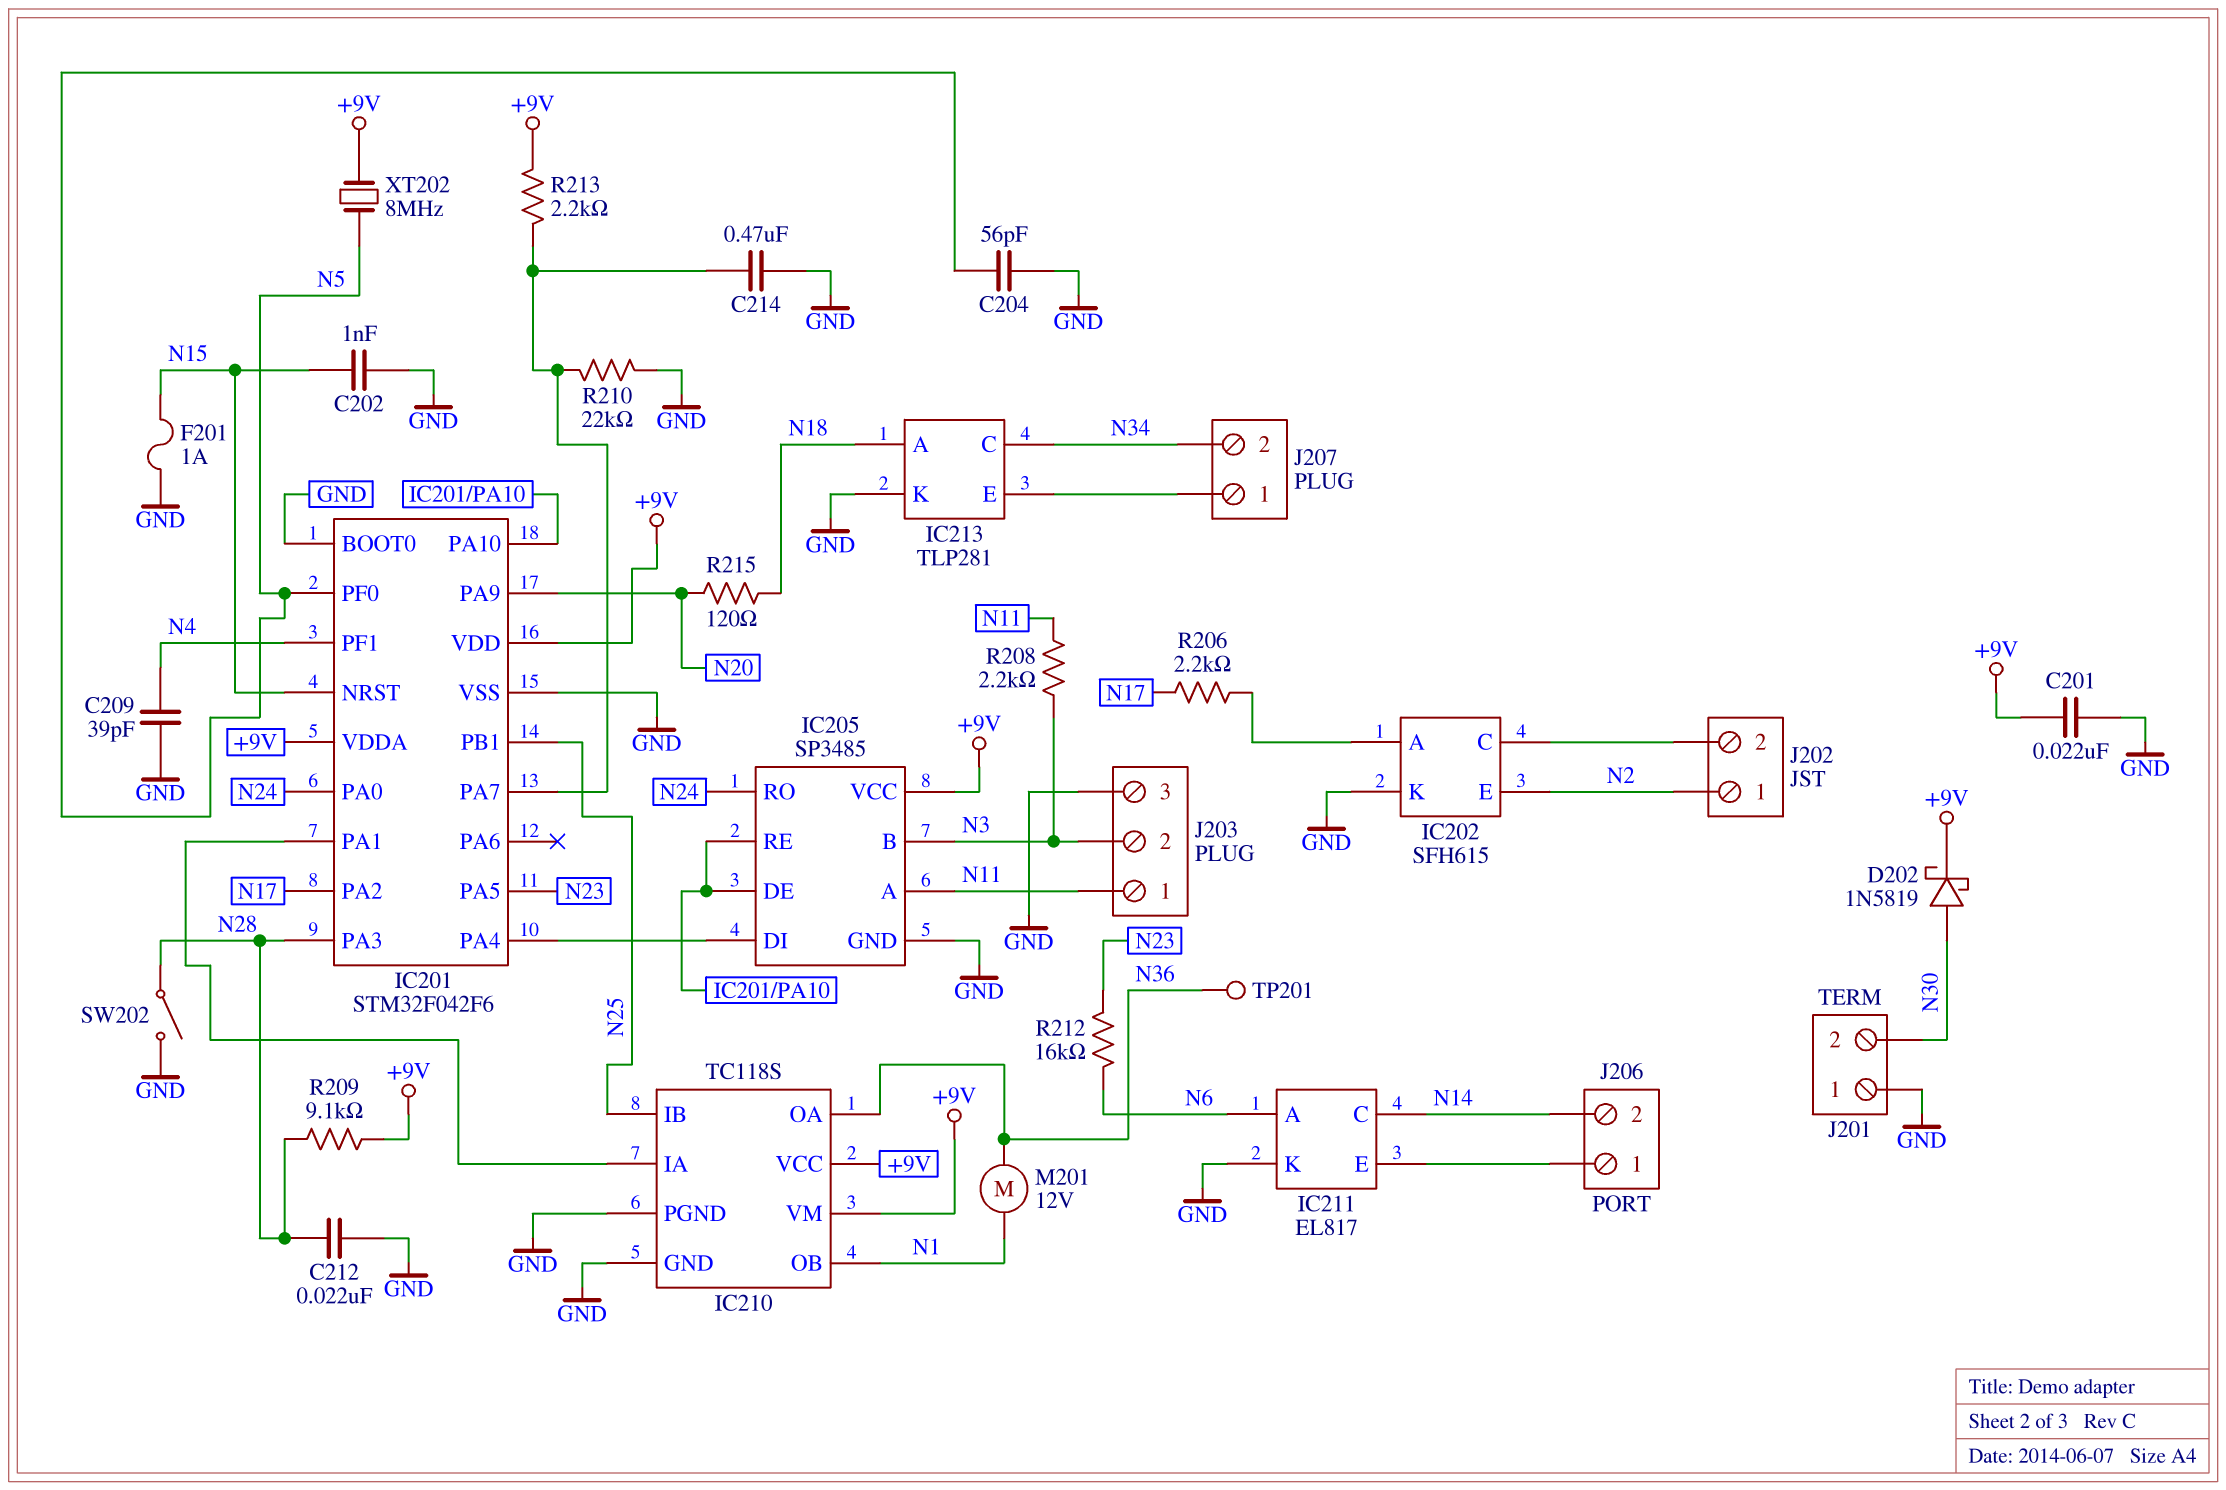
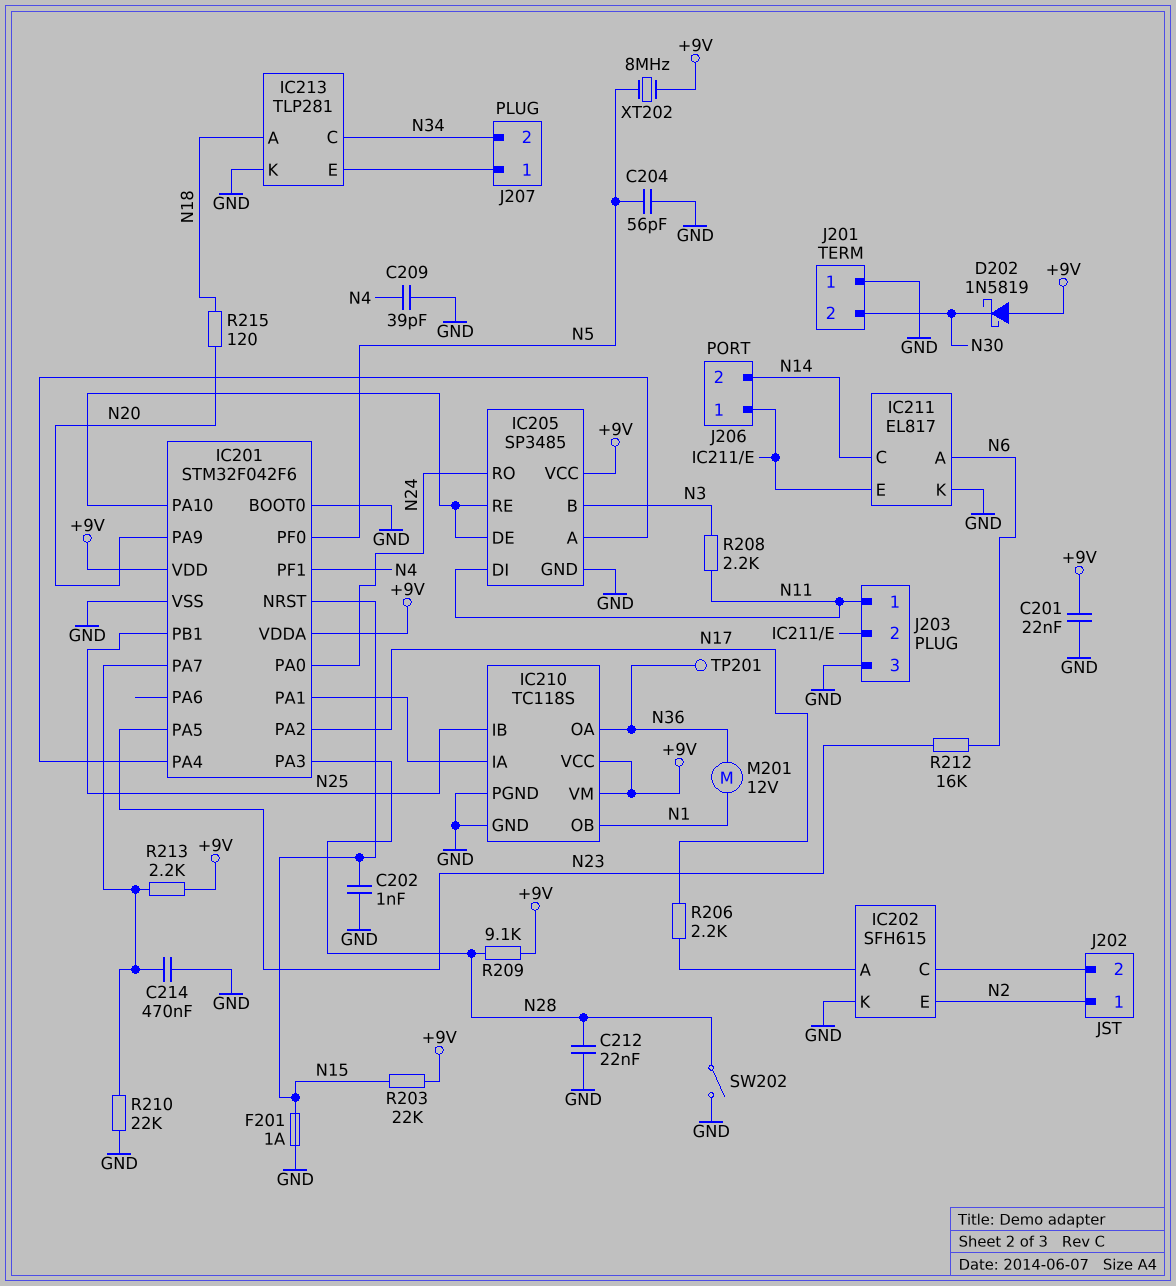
D202: schottky 1N5819 (A N30, K +9V) -> schottky 1N5819 (A +9V, K N30)
IC205 pin A: N11 -> IC201/PA4
IC205 pin DI: IC201/PA4 -> N11
J203 pin 2: N3 -> IC211/E
R203: none -> 22k (+9V, N15)

